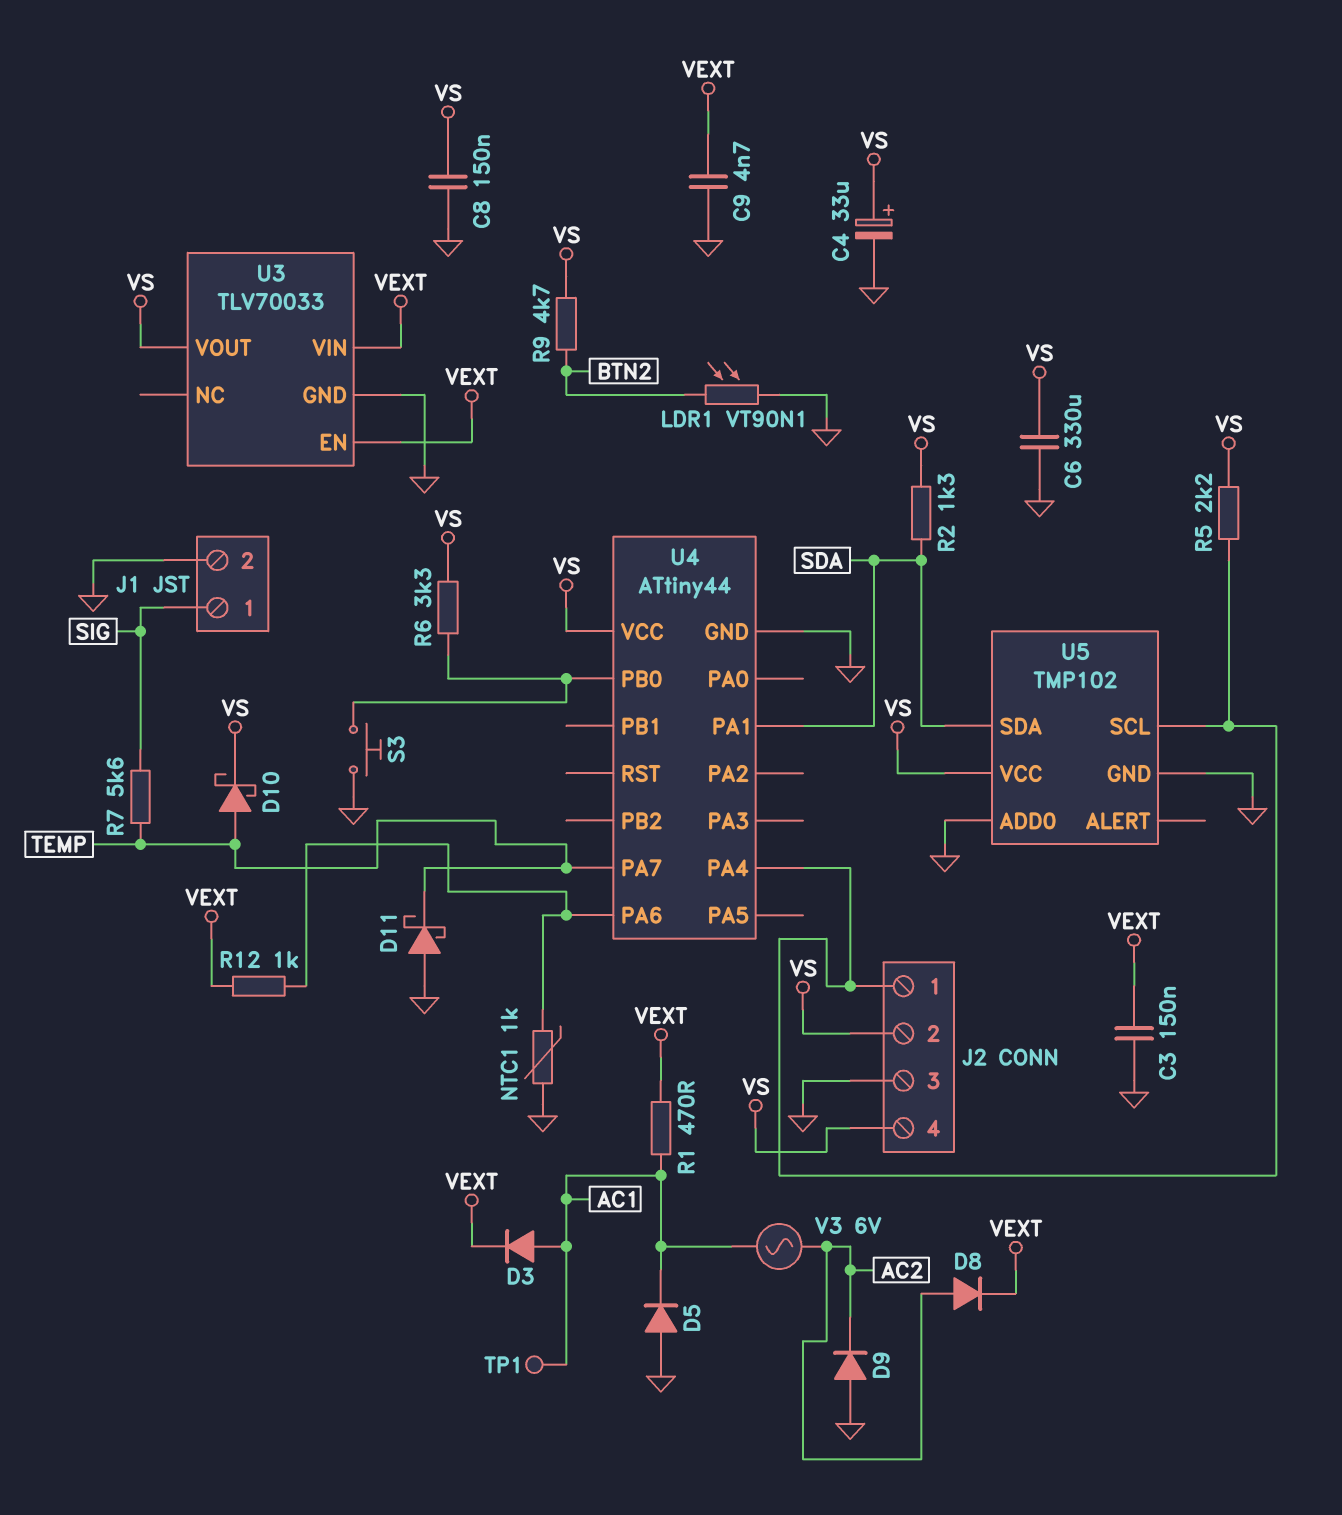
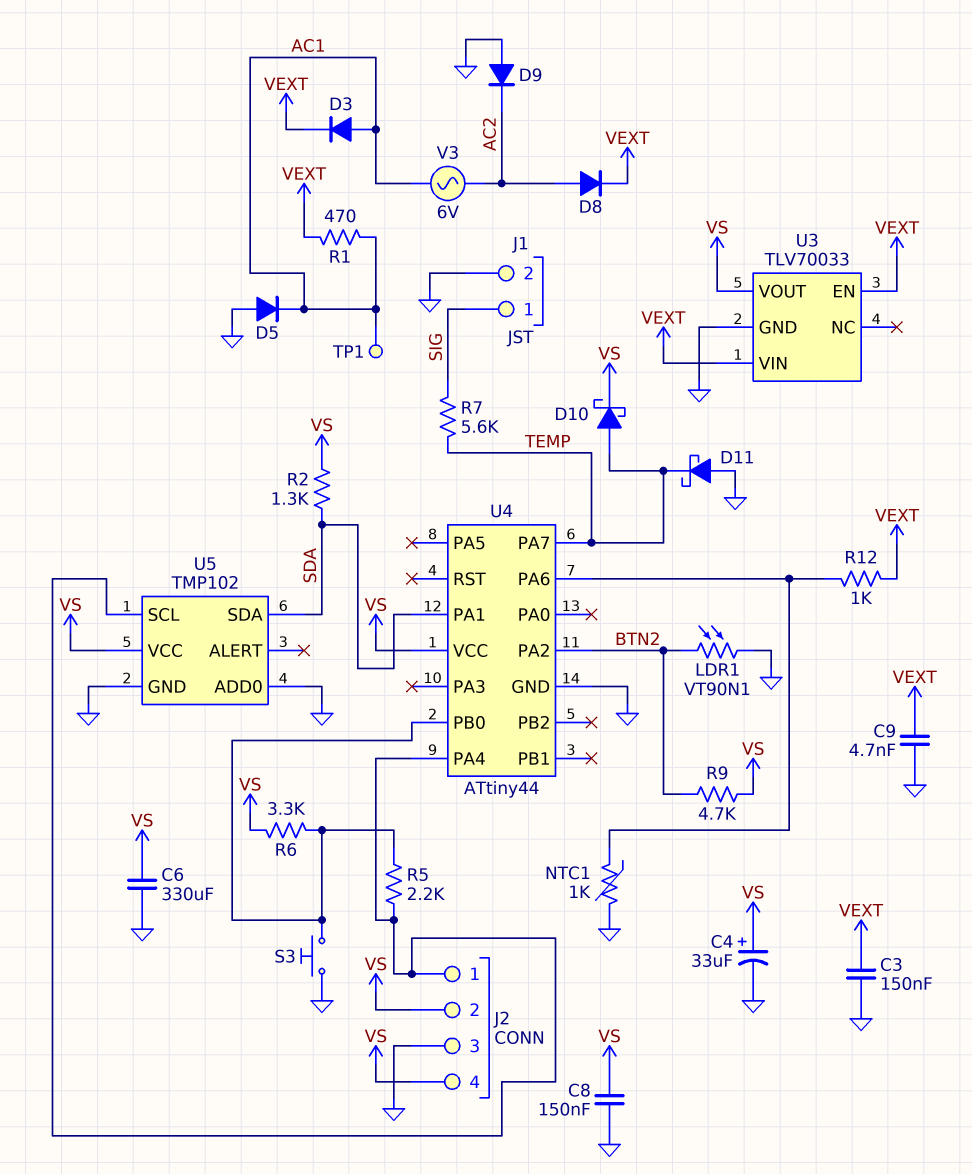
R5: 2.2k (J2/1, VS) -> 2.2k (J2/1, U4/PB0)
U4 pin PA2: none -> BTN2

